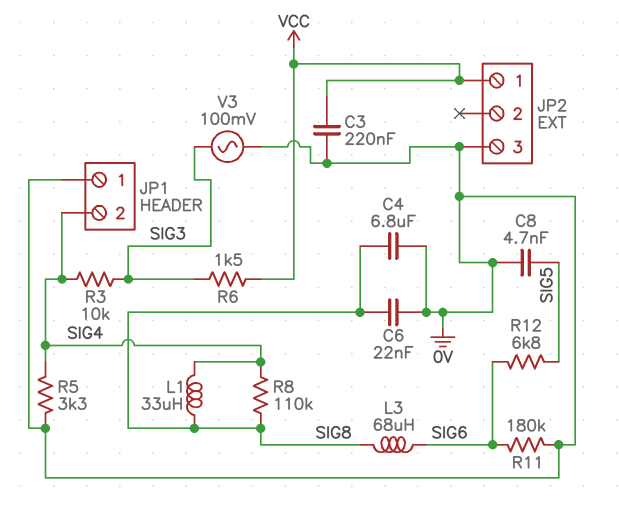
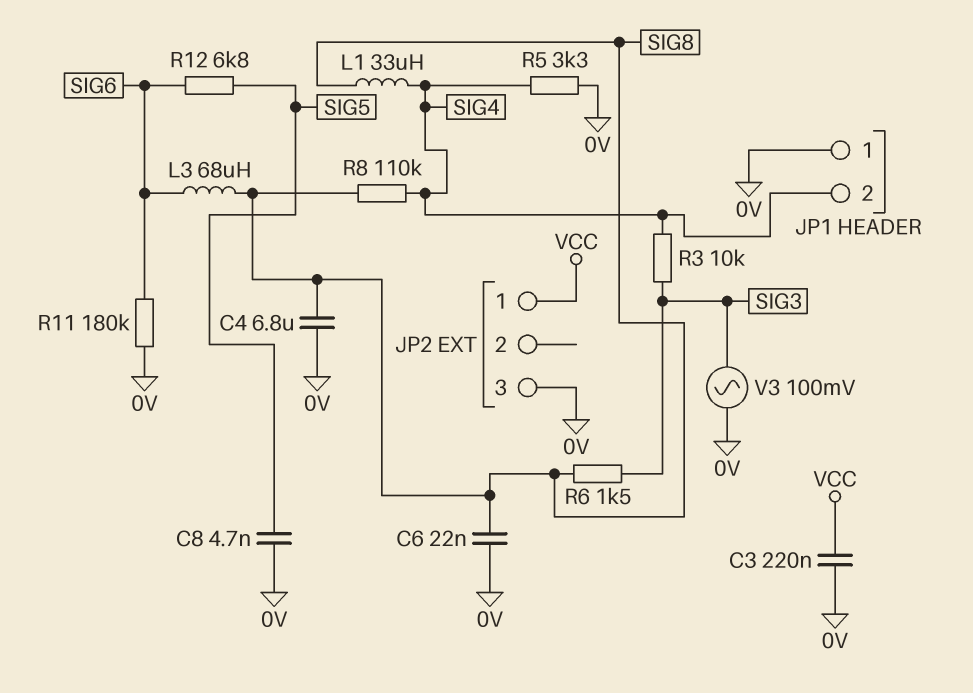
R6: 1.5k (SIG3, VCC) -> 1.5k (SIG3, SIG8)

